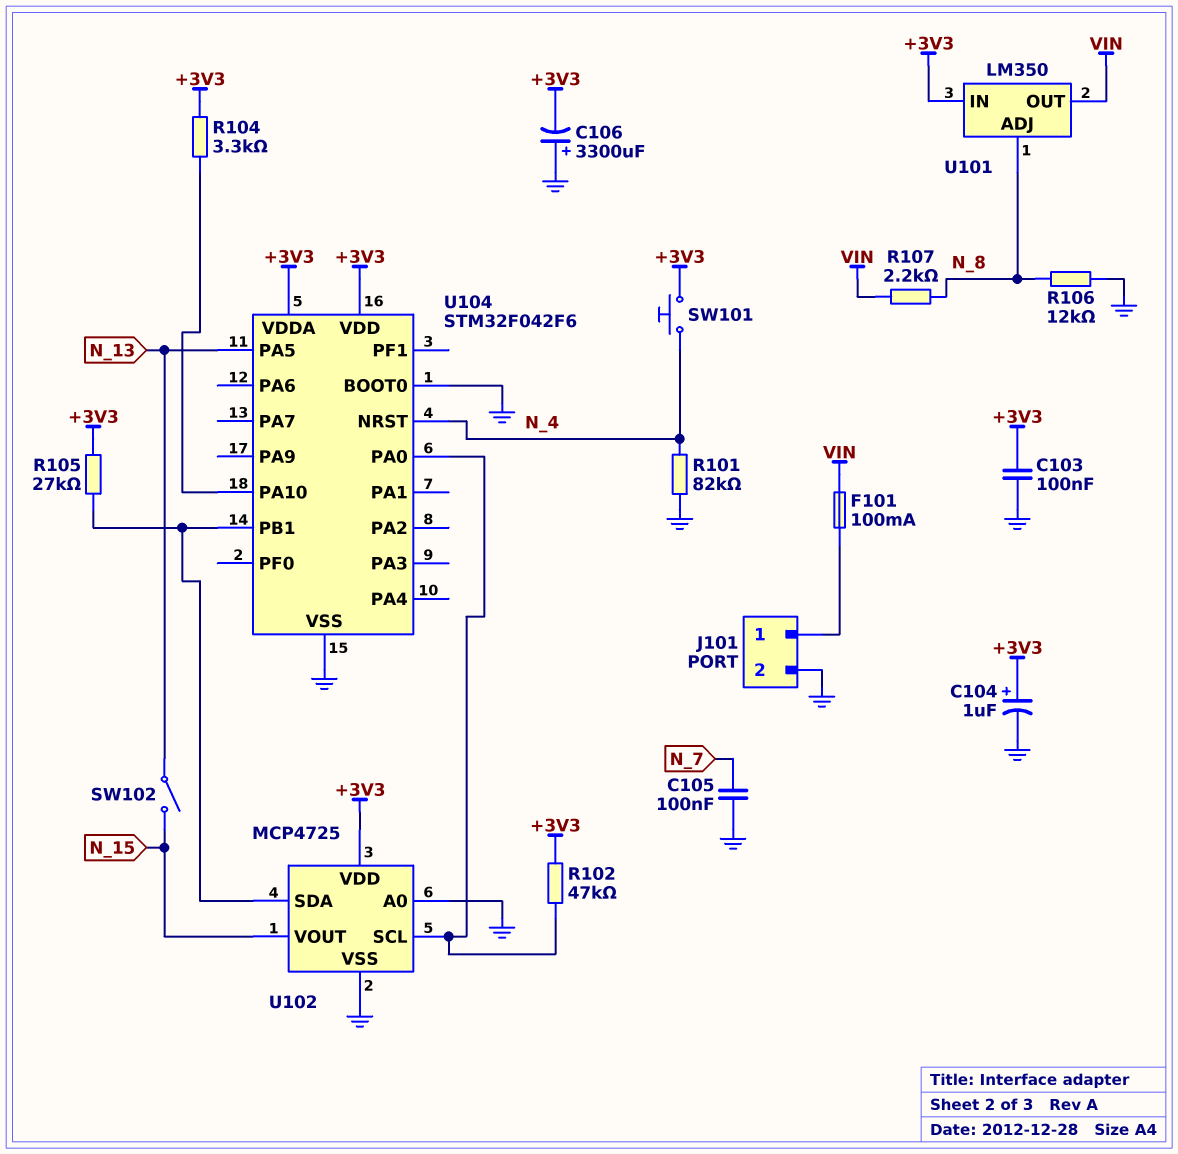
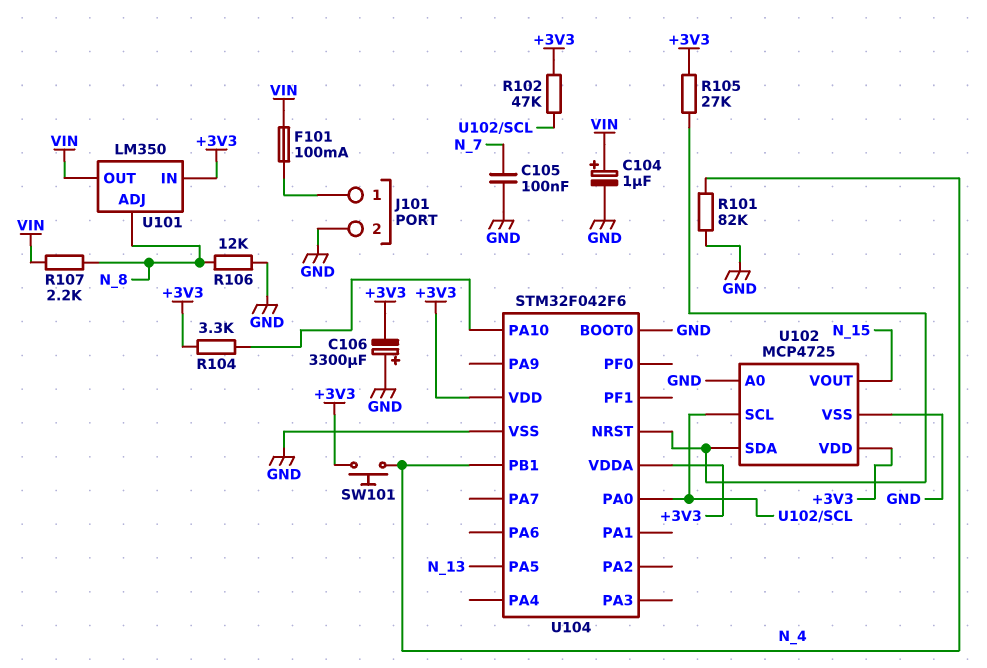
C103: 100nF (+3V3, GND) -> none
C104: 1uF (plus +3V3, minus GND) -> 1uF (plus VIN, minus GND)
SW102: switch (N_13, N_15) -> none
U104 pin NRST: N_4 -> U102/SDA
U104 pin PB1: U102/SDA -> N_4

